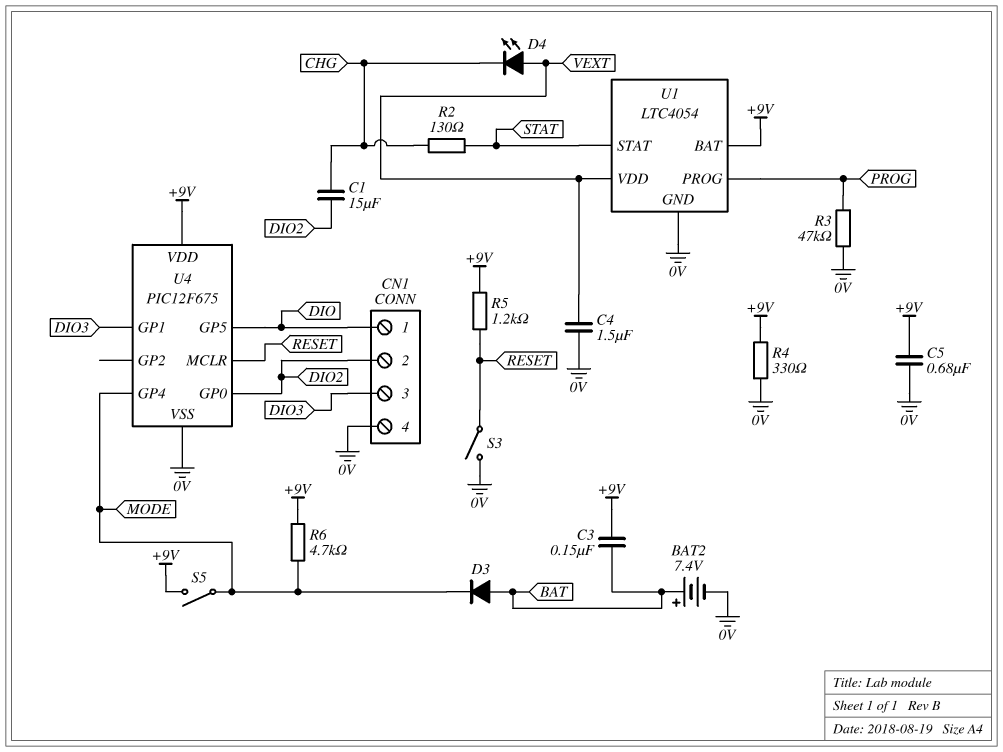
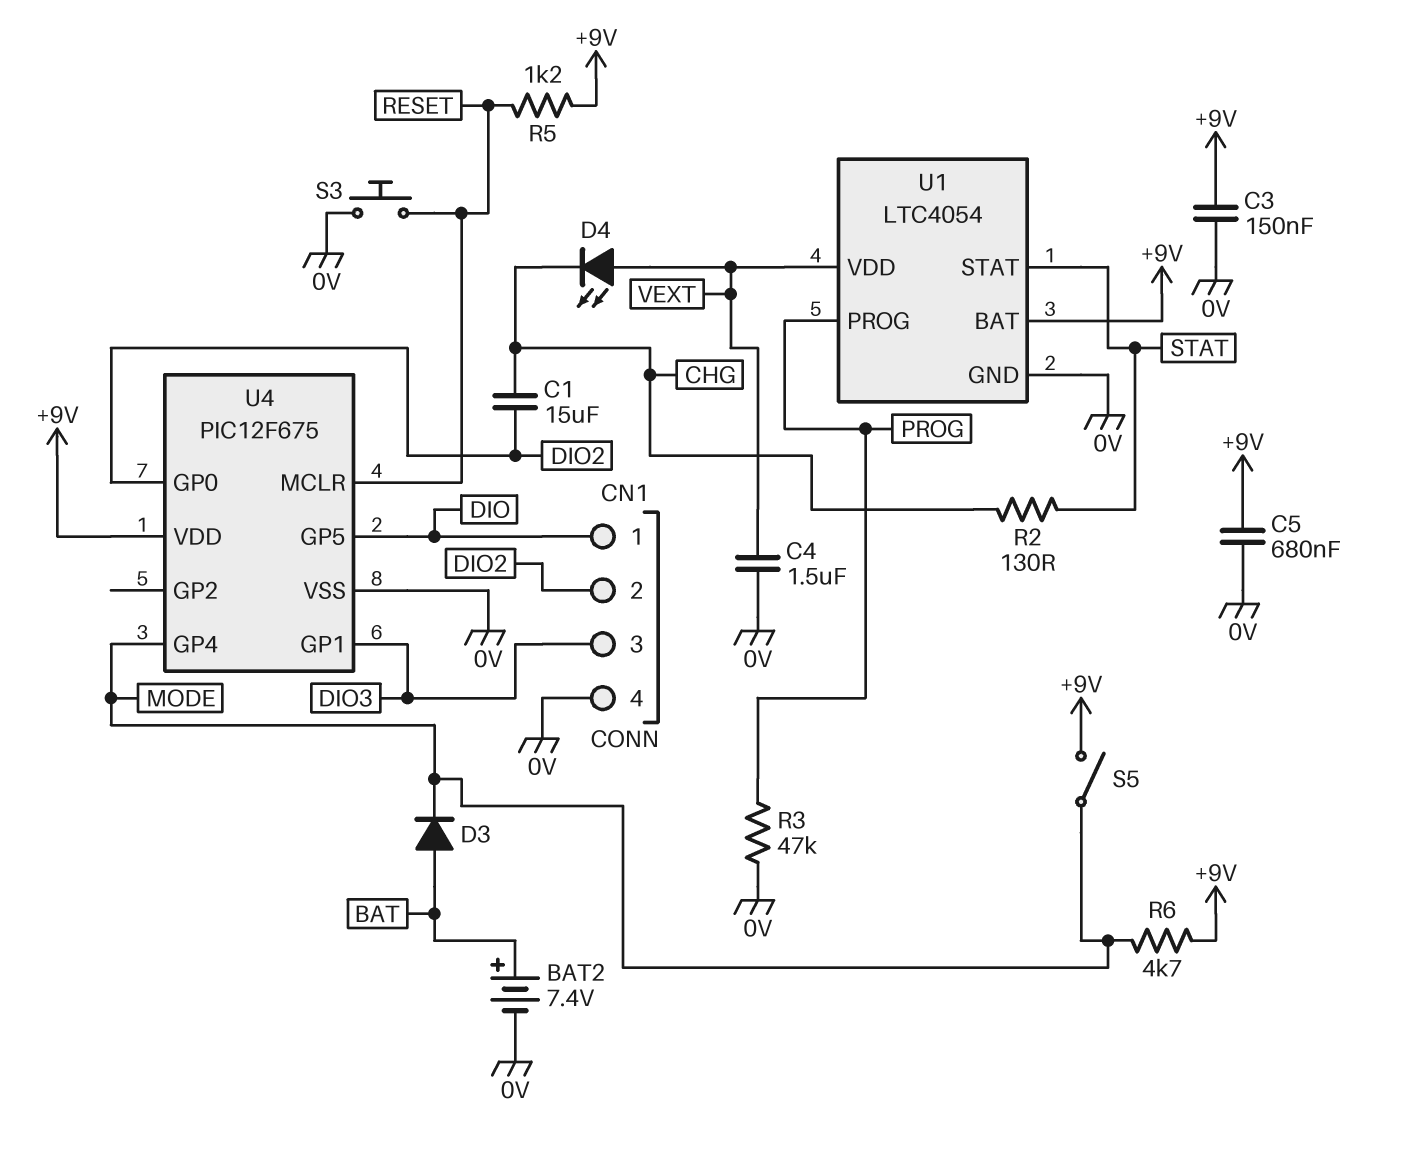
C3: 150nF (+9V, BAT) -> 150nF (+9V, 0V)
R4: 330 (+9V, 0V) -> none
S3: switch (0V, RESET) -> button (0V, RESET)

